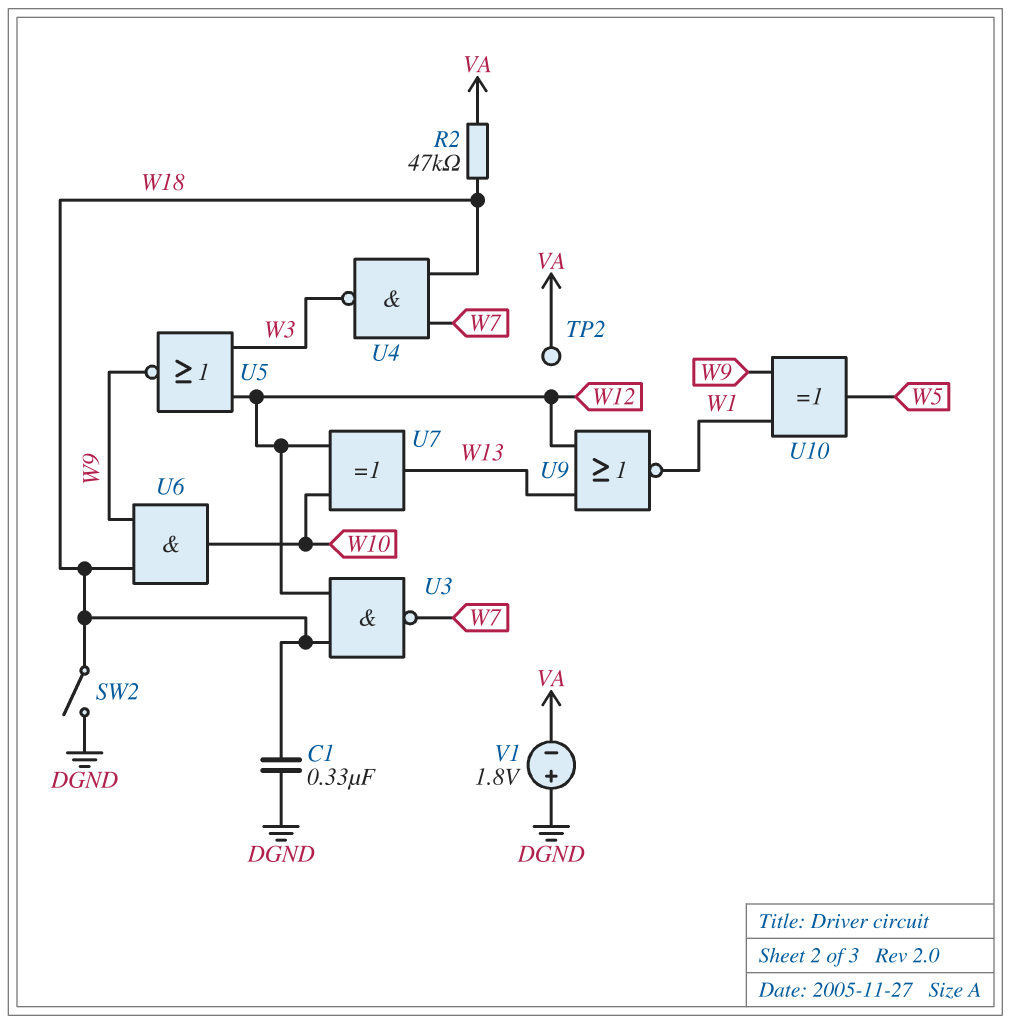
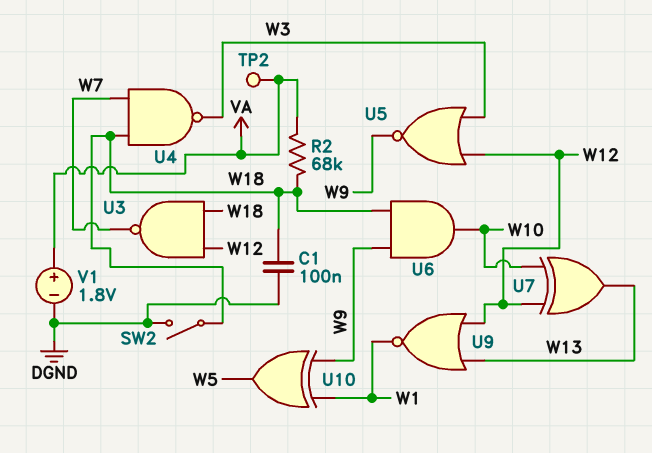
C1: 330nF (DGND, W18) -> 100nF (DGND, W18)
R2: 47k (VA, W18) -> 68k (VA, W18)
V1: 1.8V (plus DGND, minus VA) -> 1.8V (plus VA, minus DGND)

